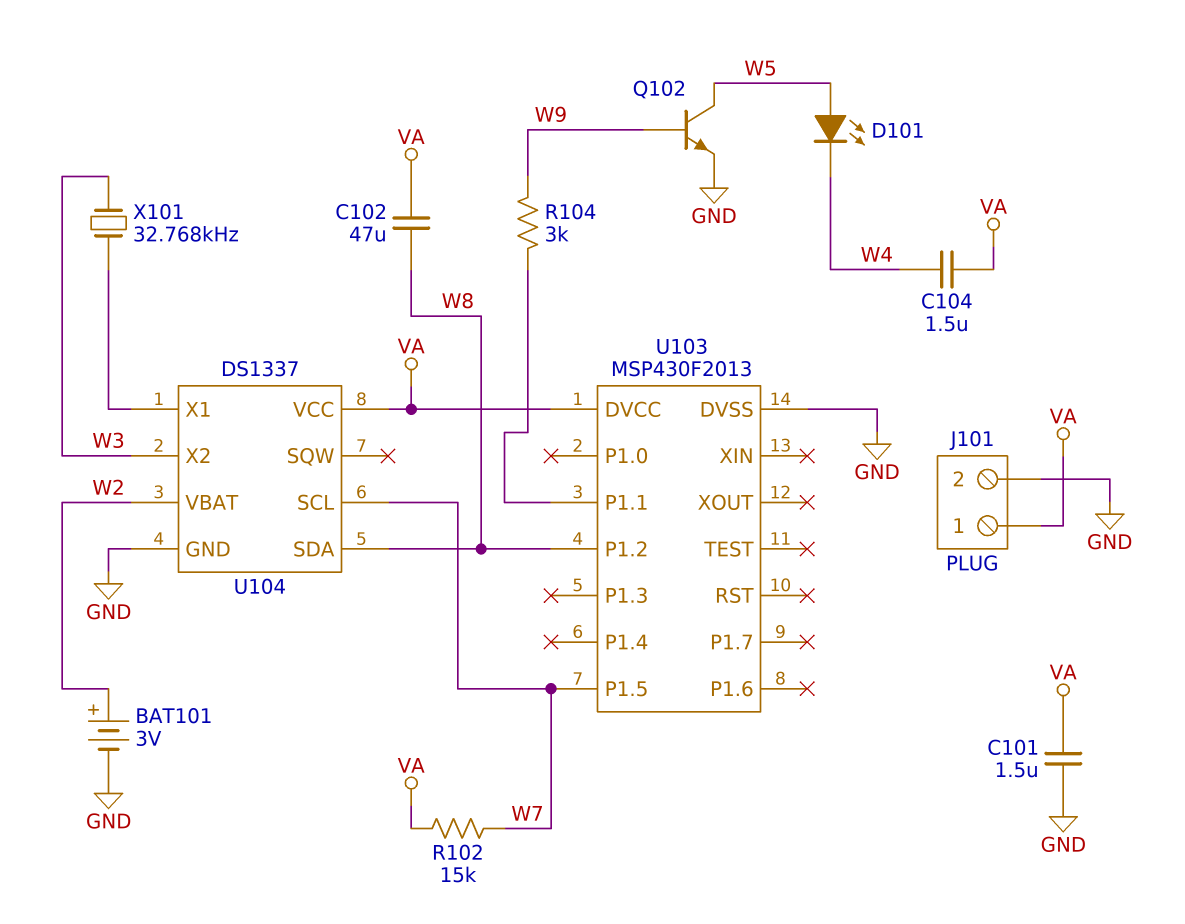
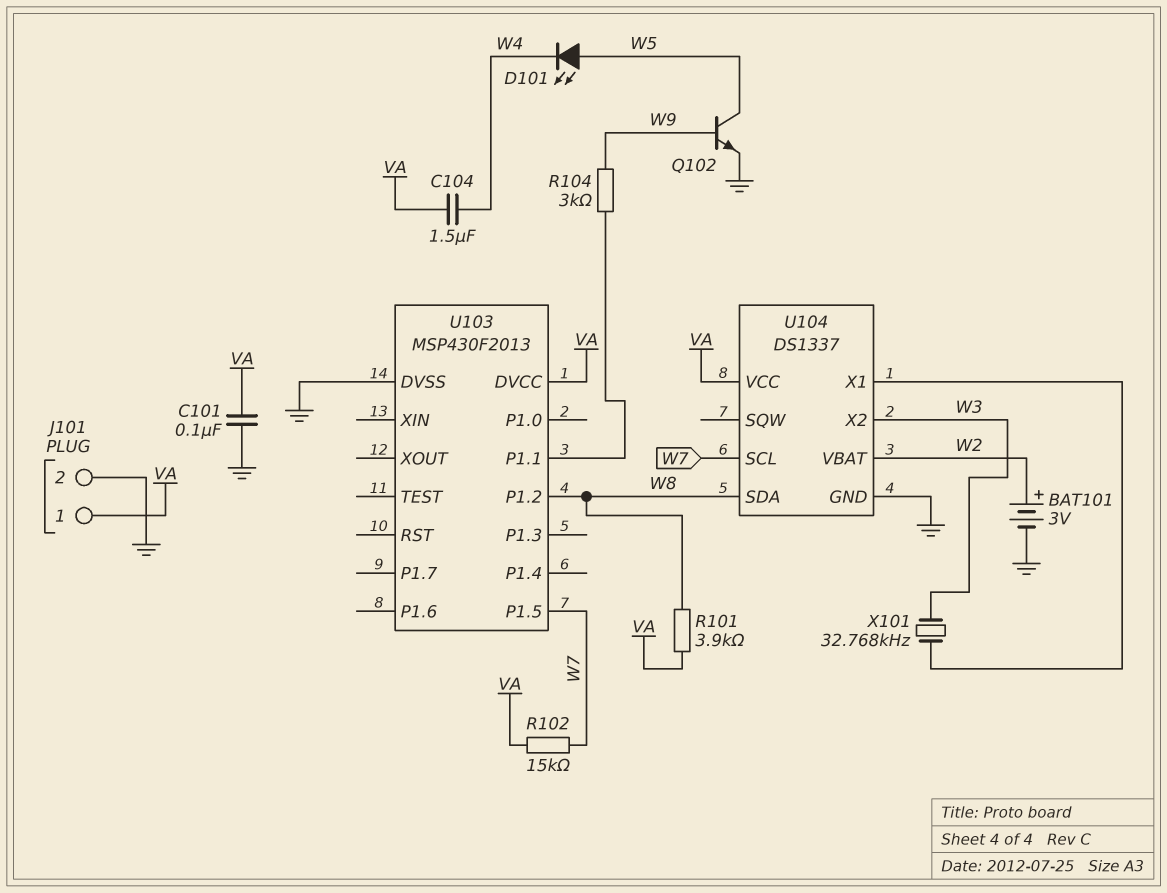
C101: 1.5uF (GND, VA) -> 100nF (GND, VA)
C102: 47uF (VA, W8) -> none
R101: none -> 3.9k (VA, W8)

